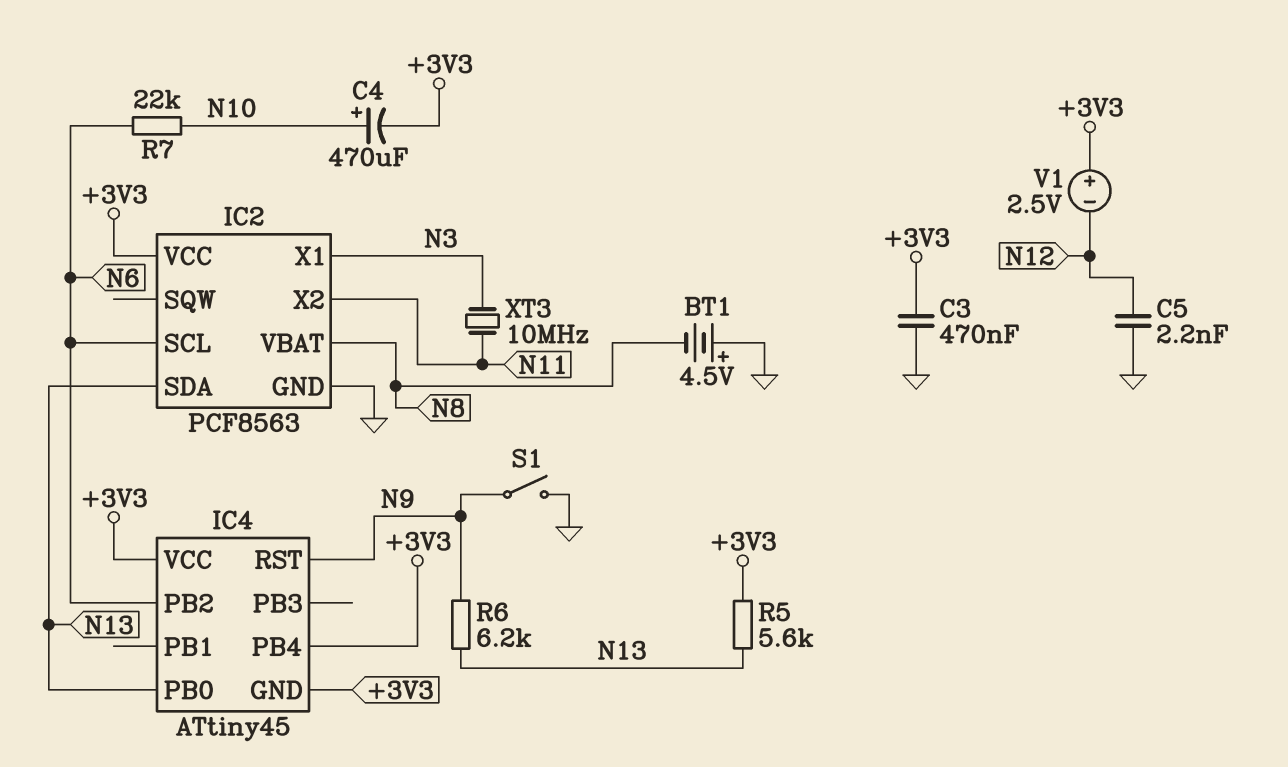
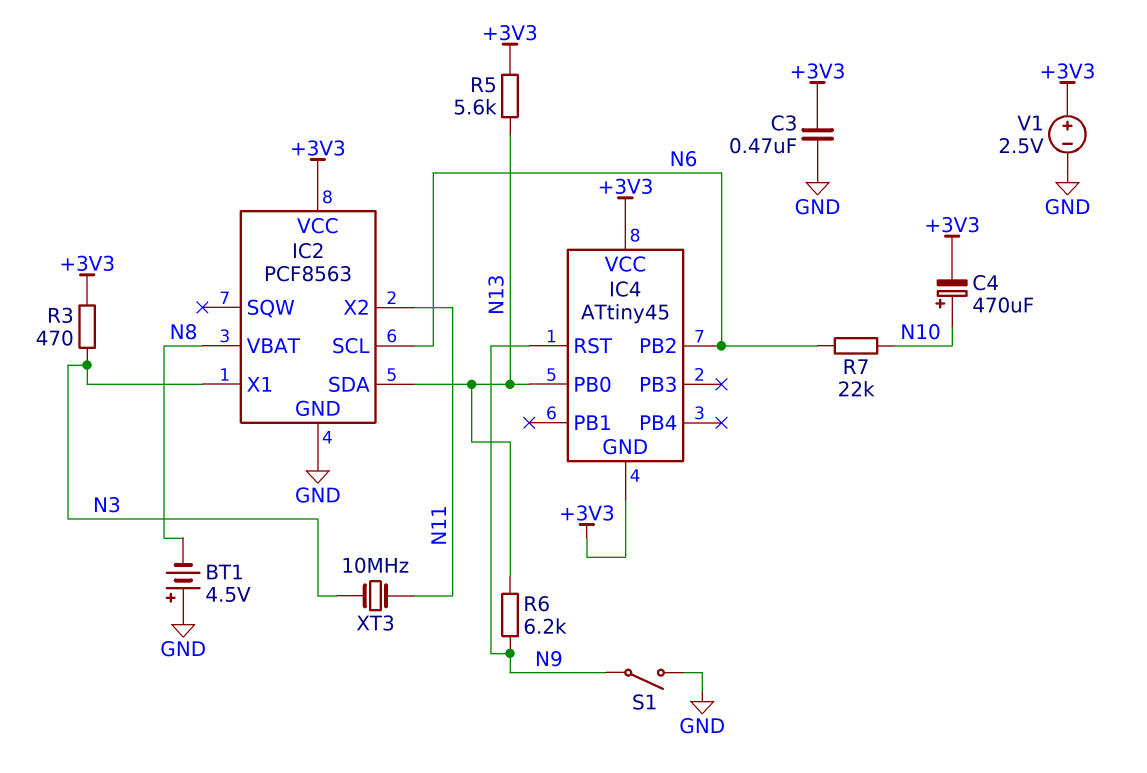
C5: 2.2nF (GND, N12) -> none
IC4 pin PB4: +3V3 -> none
R3: none -> 470 (+3V3, N3)
V1: 2.5V (plus +3V3, minus N12) -> 2.5V (plus +3V3, minus GND)

